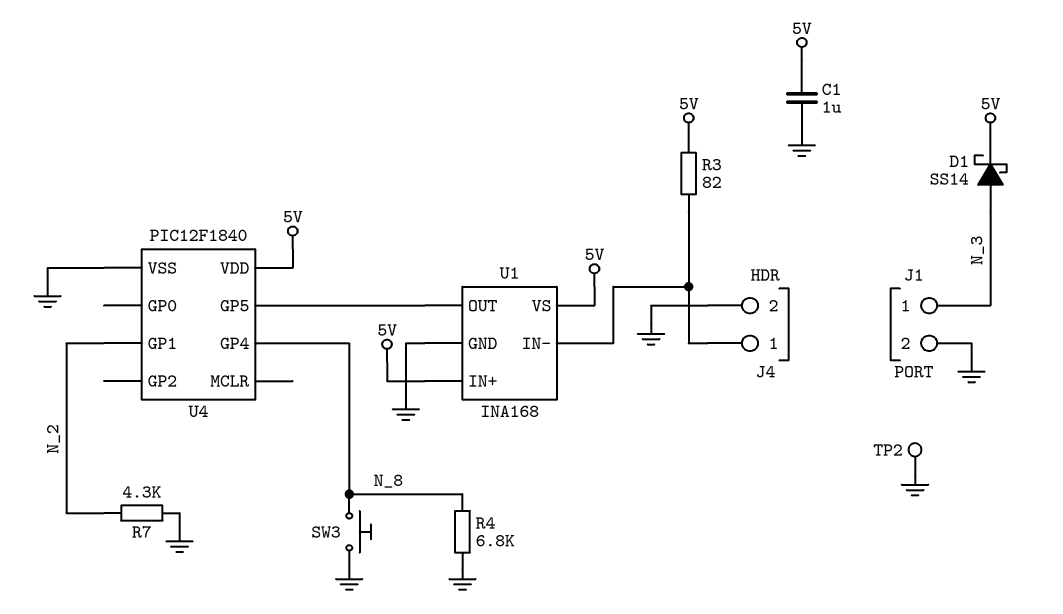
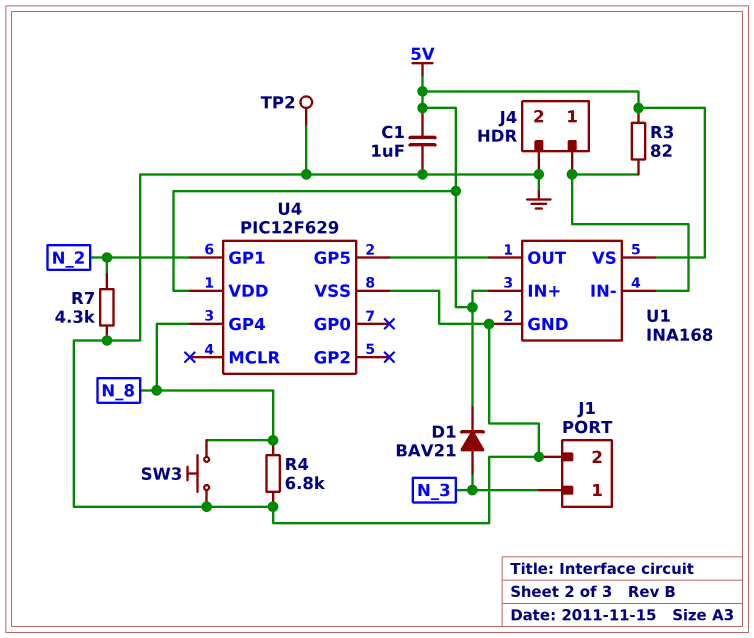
D1: schottky SS14 (A N_3, K 5V) -> diode BAV21 (A N_3, K 5V)
U4: PIC12F1840 -> PIC12F629

